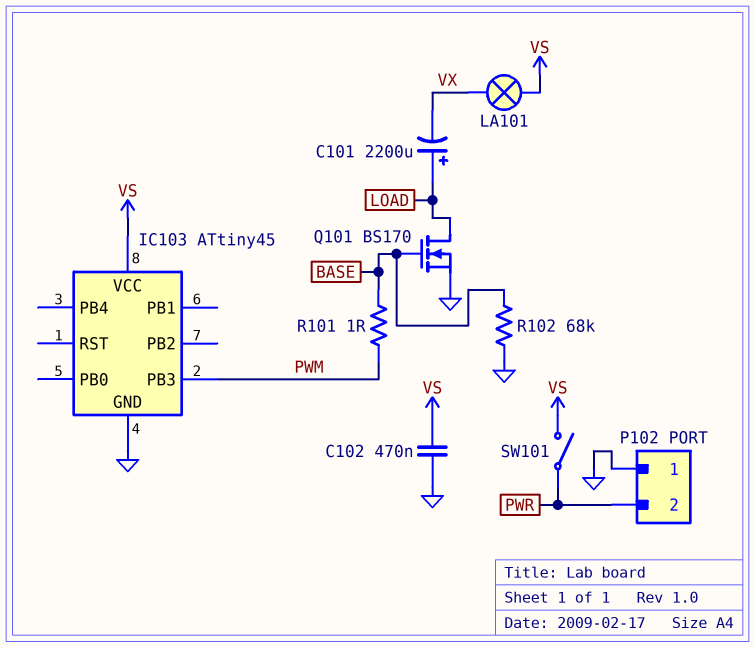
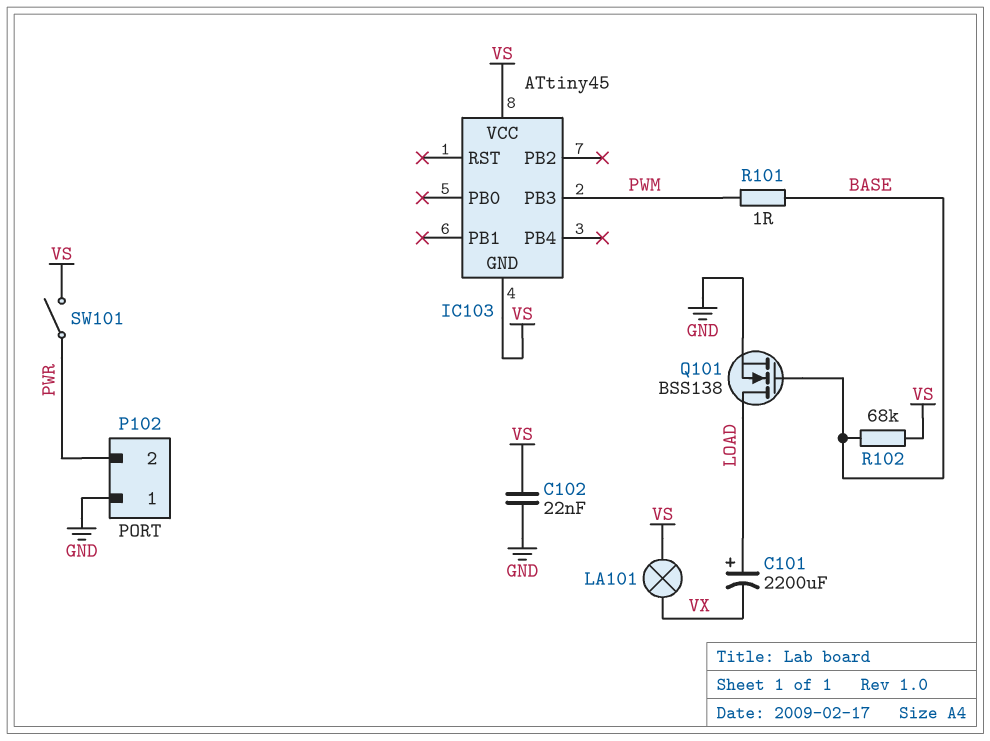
C102: 470nF (GND, VS) -> 22nF (GND, VS)
IC103 pin GND: GND -> VS
Q101: NMOS BS170 (G BASE, D LOAD, S GND) -> NMOS BSS138 (G BASE, D LOAD, S GND)
R102: 68k (BASE, GND) -> 68k (BASE, VS)

